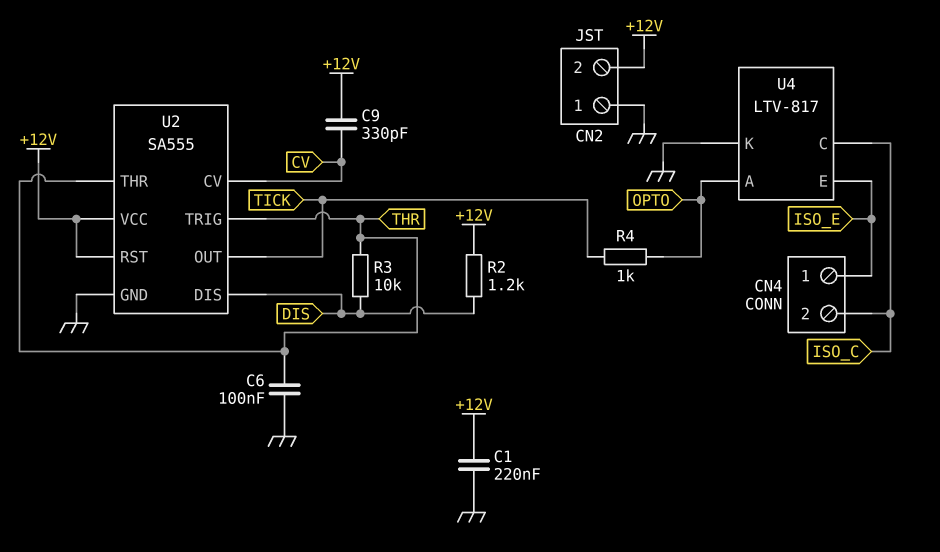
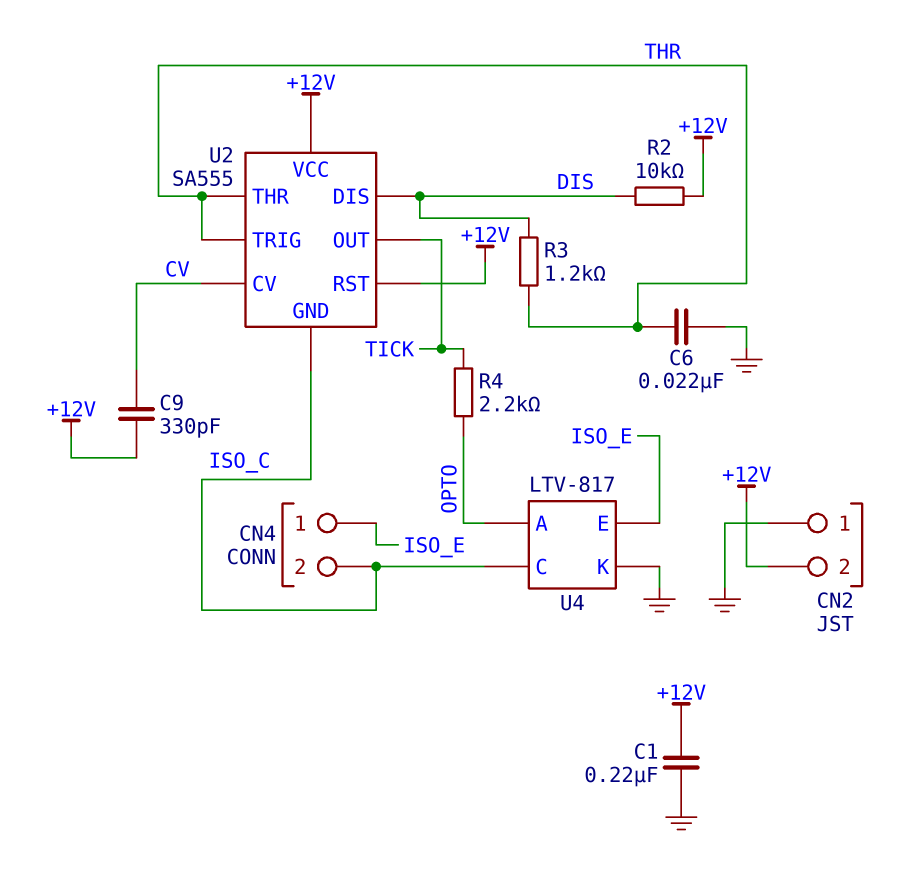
C6: 100nF (GND, THR) -> 22nF (GND, THR)
R2: 1.2k (+12V, DIS) -> 10k (+12V, DIS)
R3: 10k (DIS, THR) -> 1.2k (DIS, THR)
R4: 1k (OPTO, TICK) -> 2.2k (OPTO, TICK)
U2 pin GND: GND -> ISO_C

